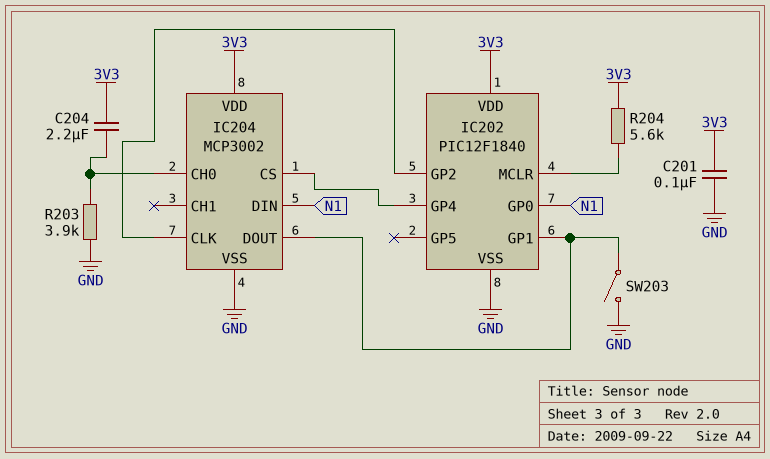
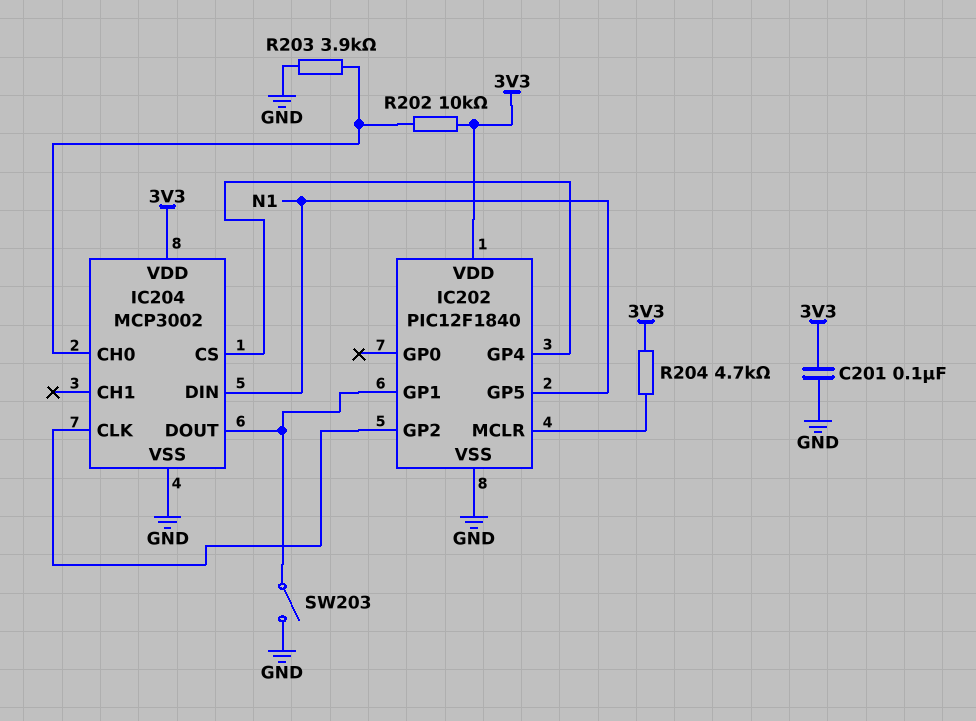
C204: 2.2uF (3V3, IC204/CH0) -> none
IC202 pin GP0: N1 -> none
IC202 pin GP5: none -> N1
R202: none -> 10k (3V3, IC204/CH0)
R204: 5.6k (3V3, IC202/MCLR) -> 4.7k (3V3, IC202/MCLR)

